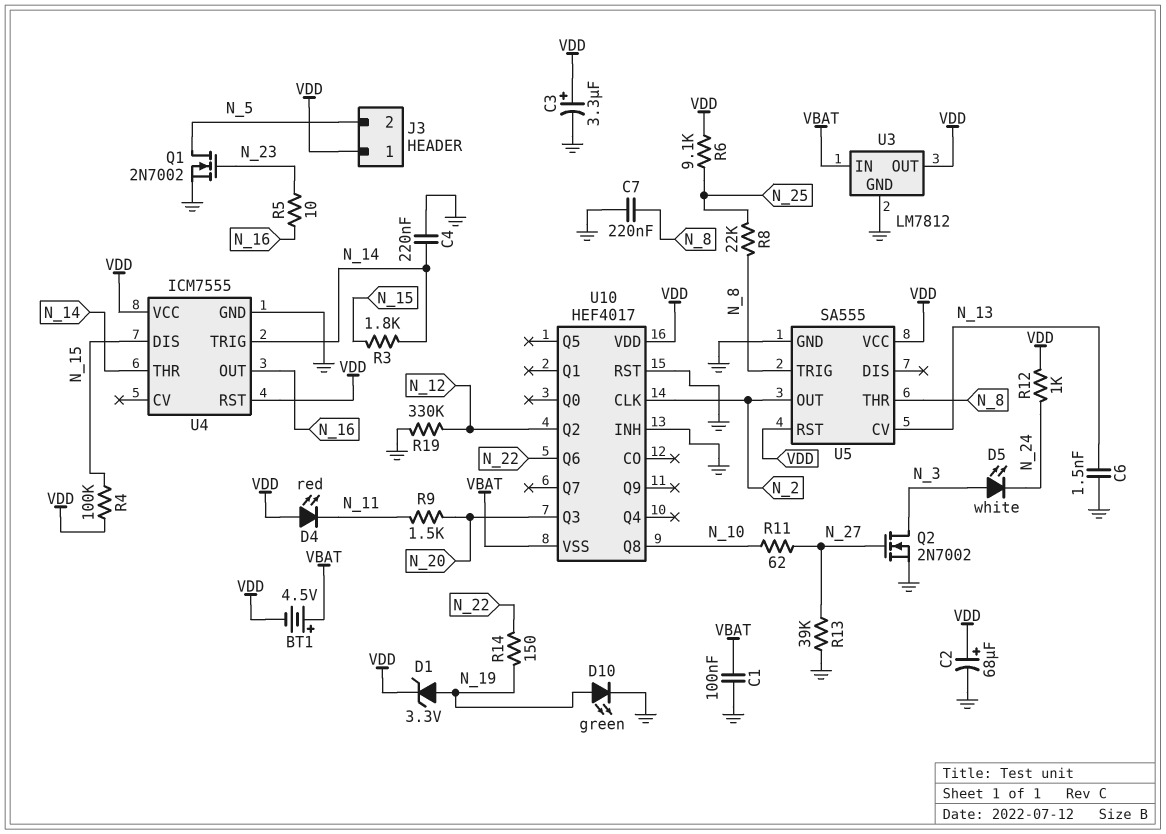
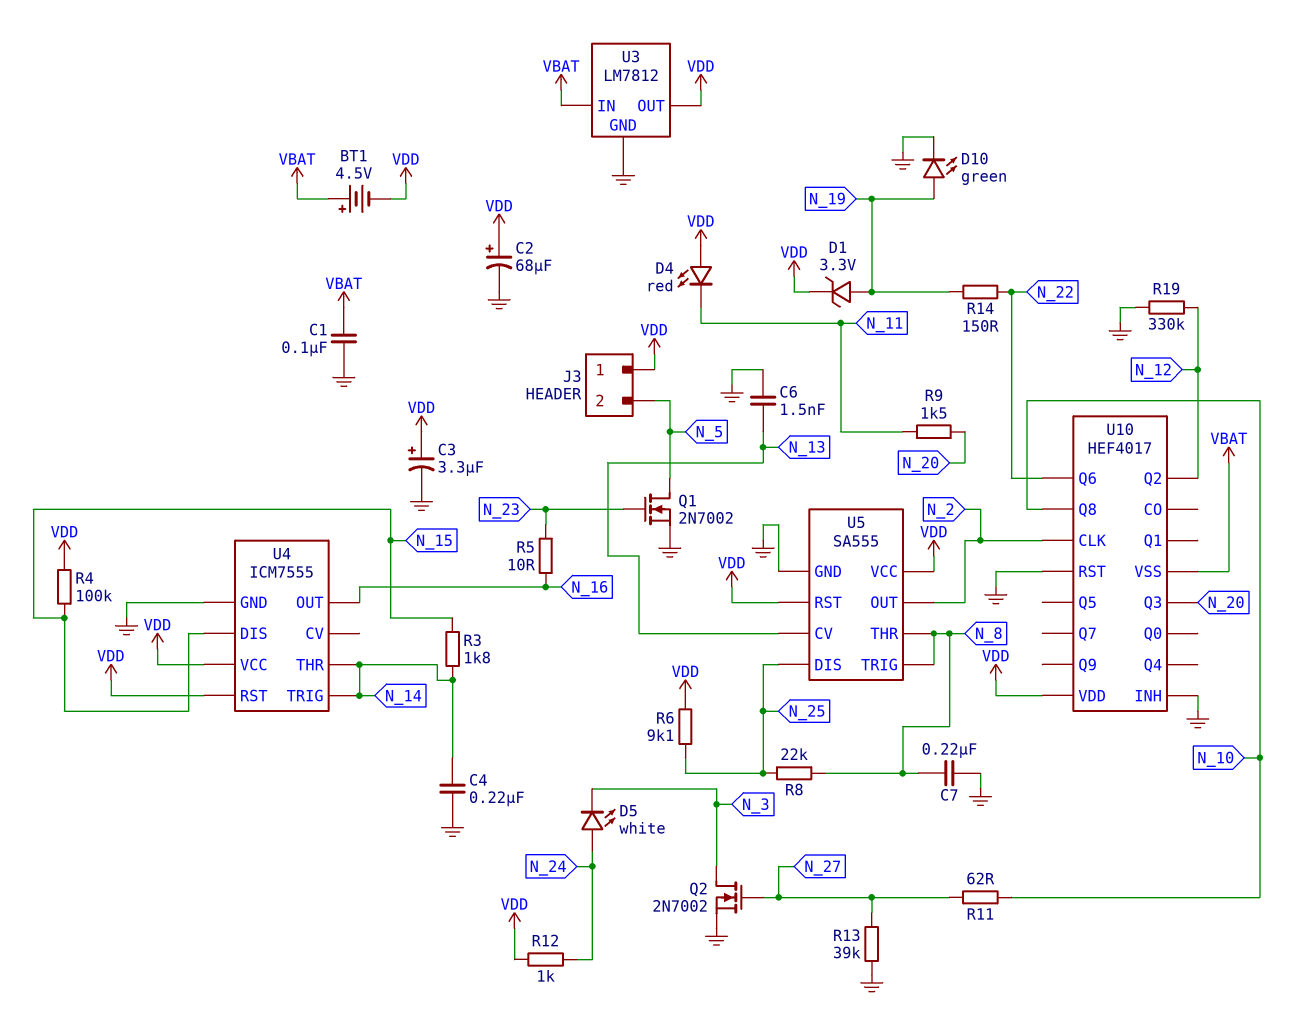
D5: LED white (A N_3, K N_24) -> LED white (A N_24, K N_3)
U5 pin DIS: none -> N_25

